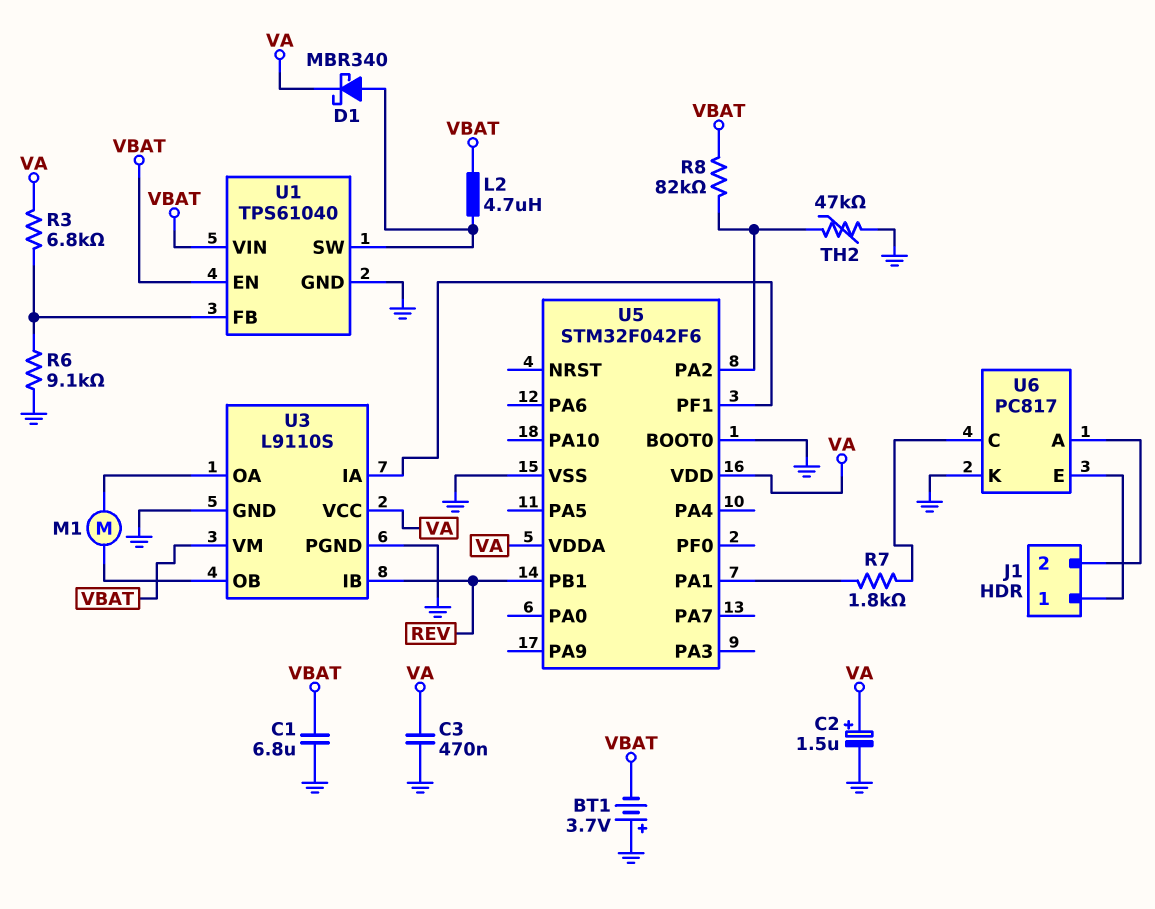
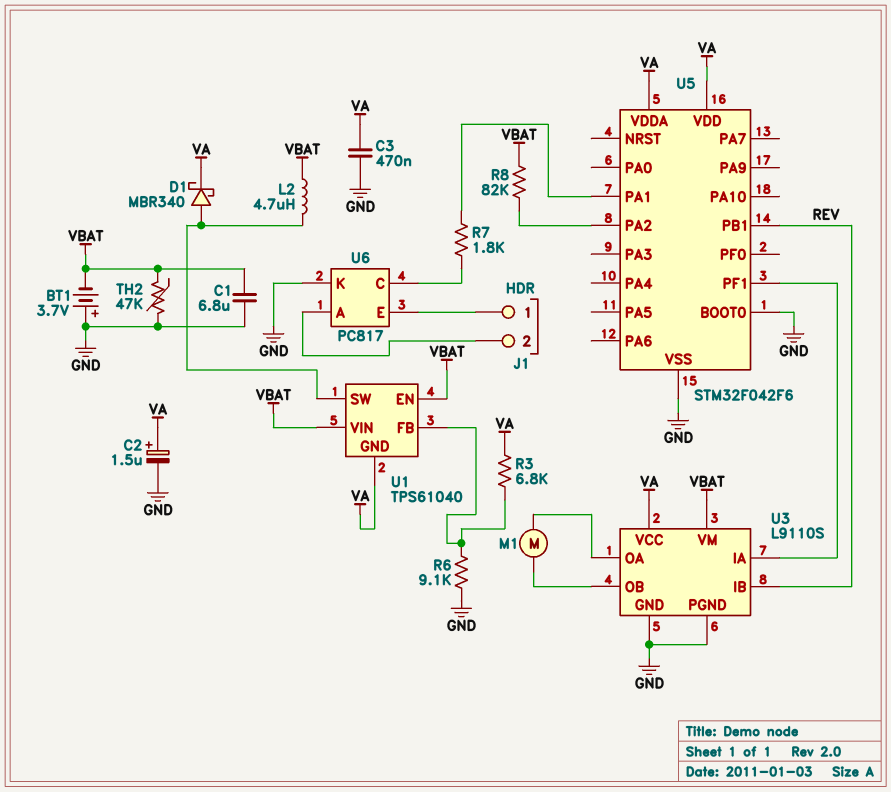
TH2: 47k (GND, U5/PA2) -> 47k (GND, VBAT)
U1 pin GND: GND -> VA

